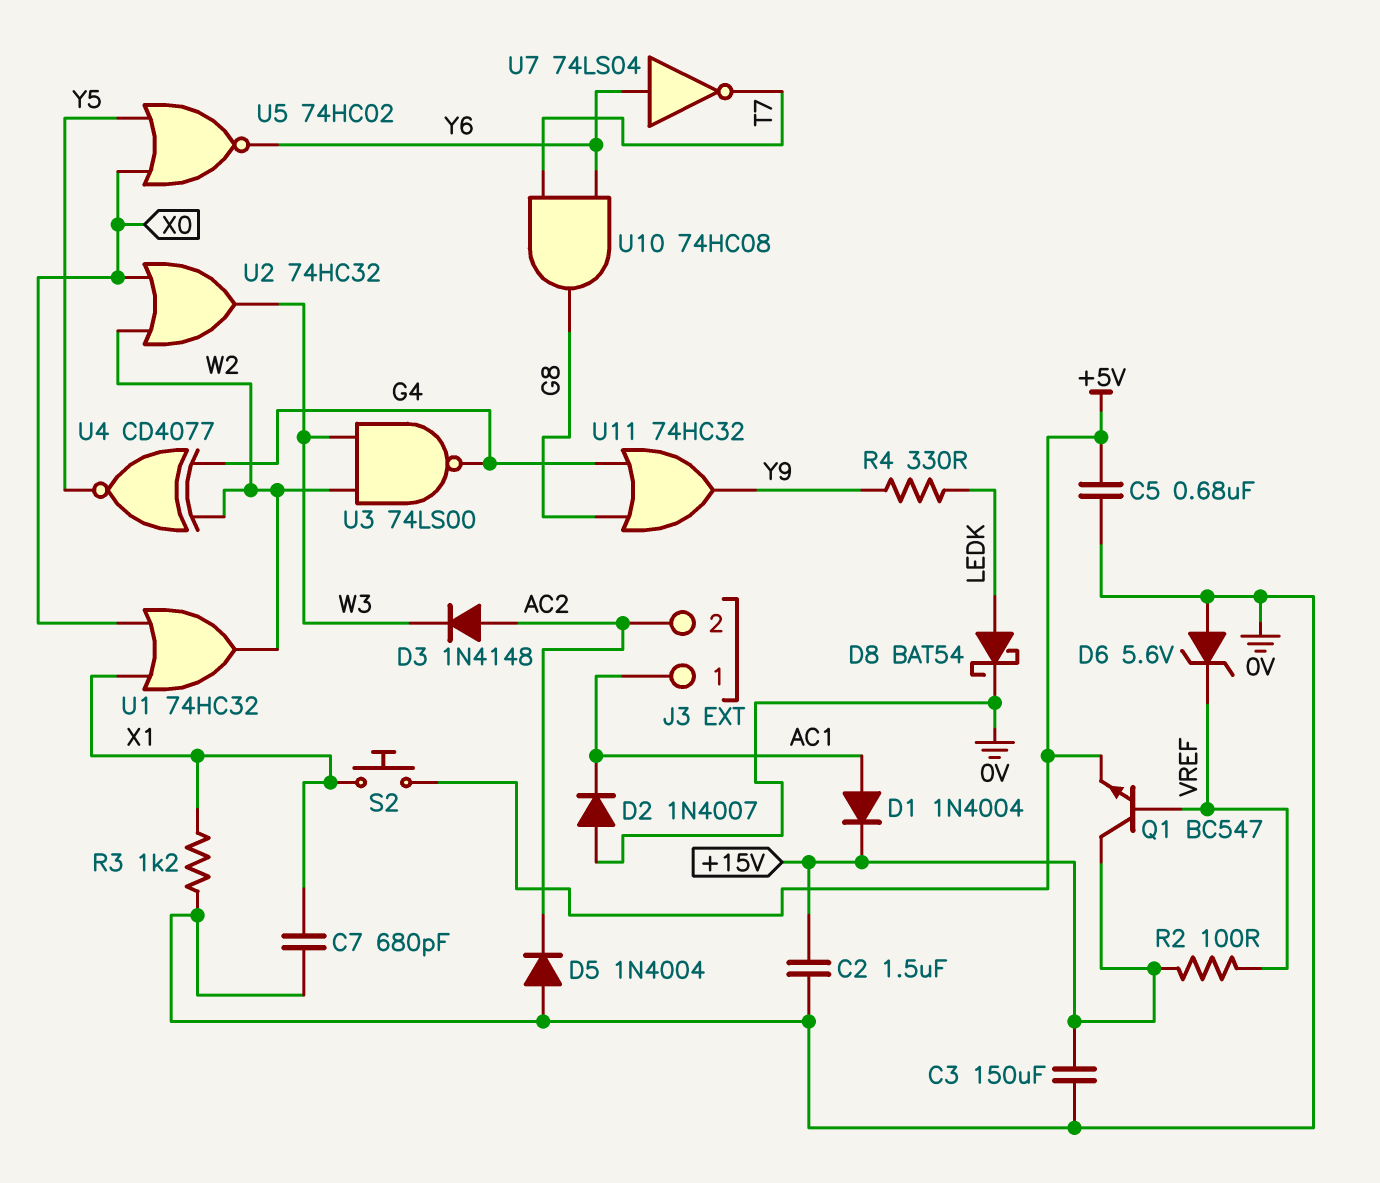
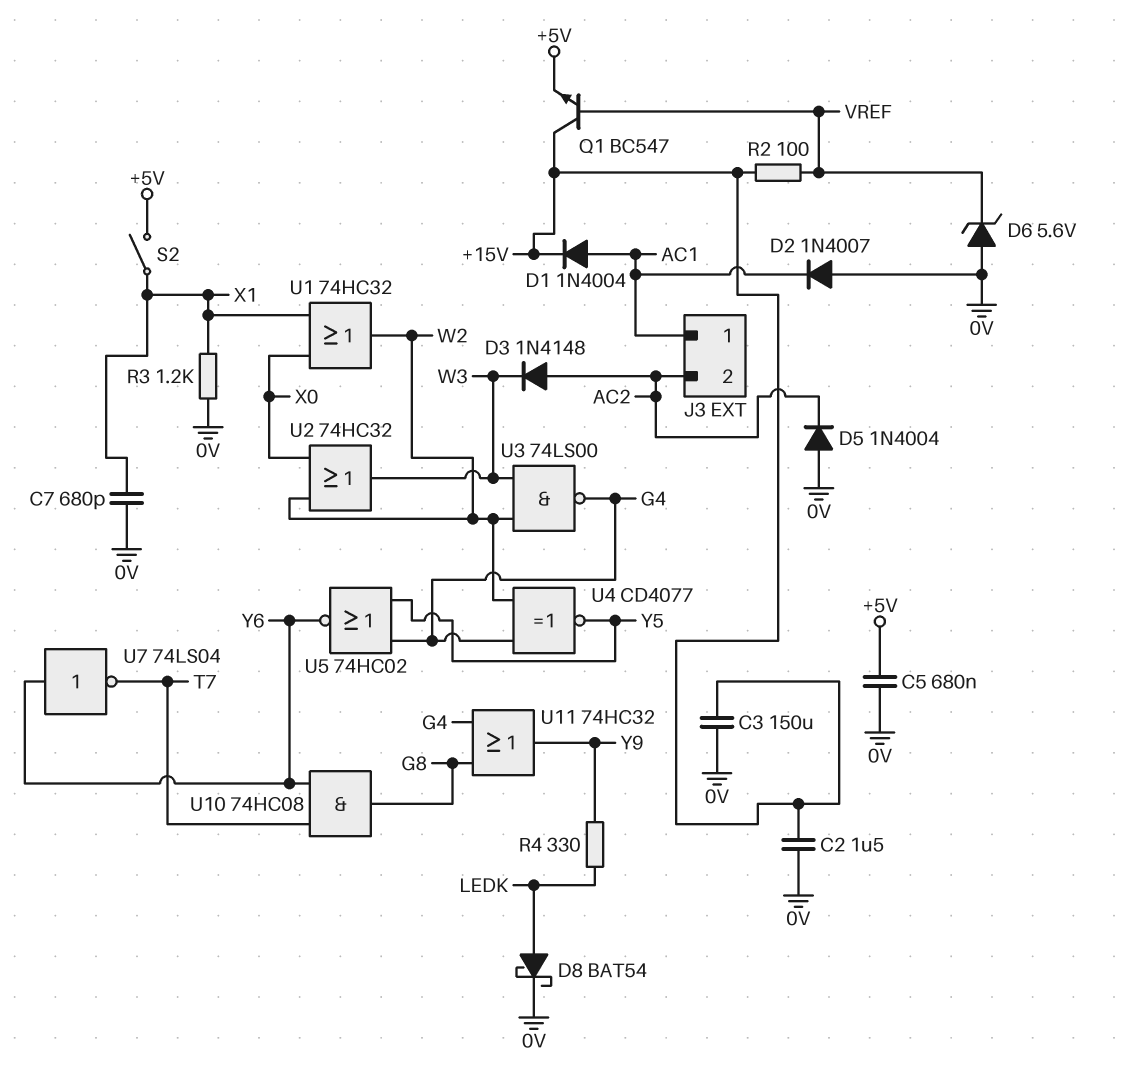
S2: button (+5V, X1) -> switch (+5V, X1)
U5: NOR 74HC02 (in X0, in Y5, out Y6) -> NOR 74HC02 (in G4, in Y5, out Y6)

